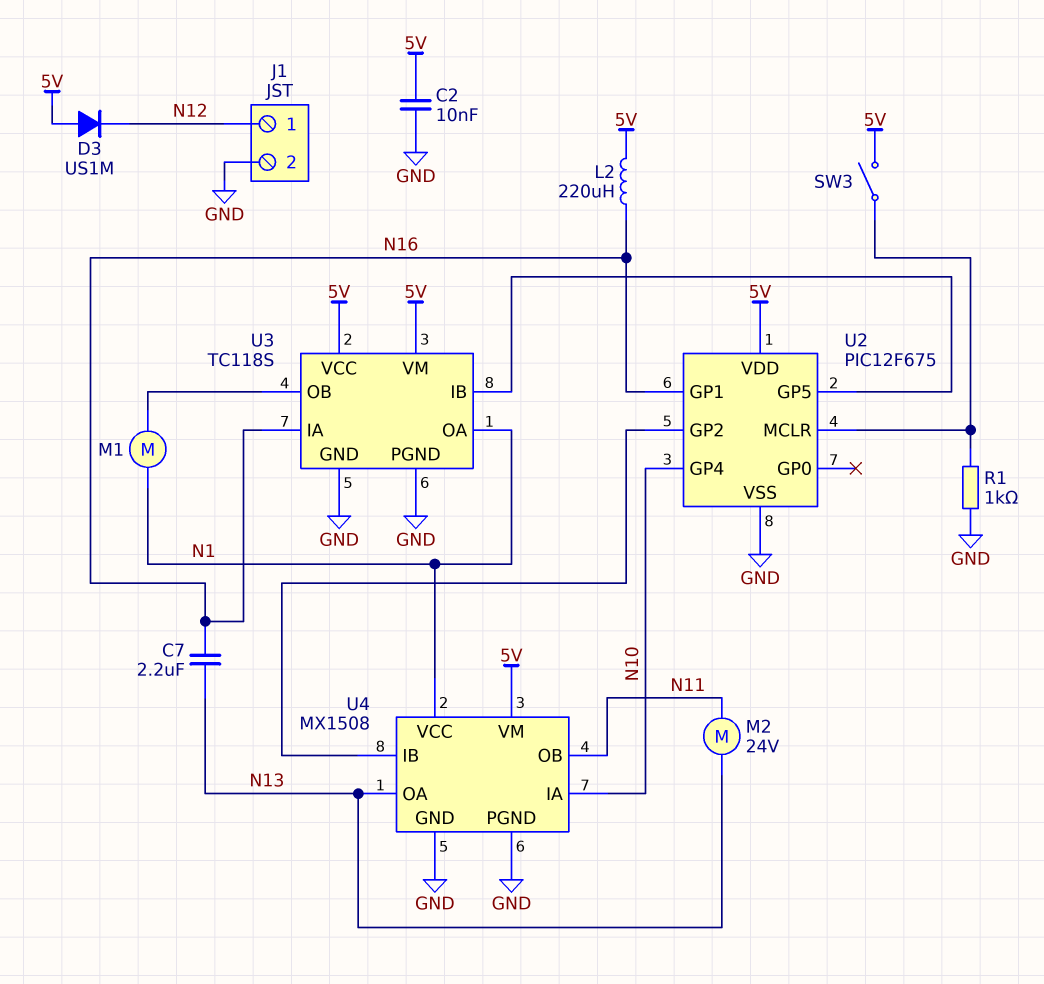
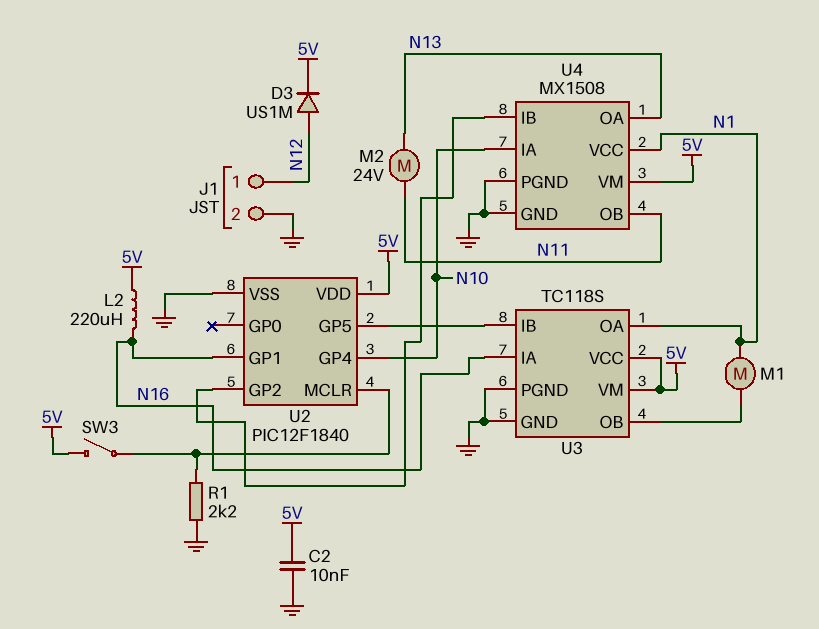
C7: 2.2uF (N13, N16) -> none
D3: diode US1M (A 5V, K N12) -> diode US1M (A N12, K 5V)
R1: 1k (GND, U2/MCLR) -> 2.2k (GND, U2/MCLR)
U2: PIC12F675 -> PIC12F1840

